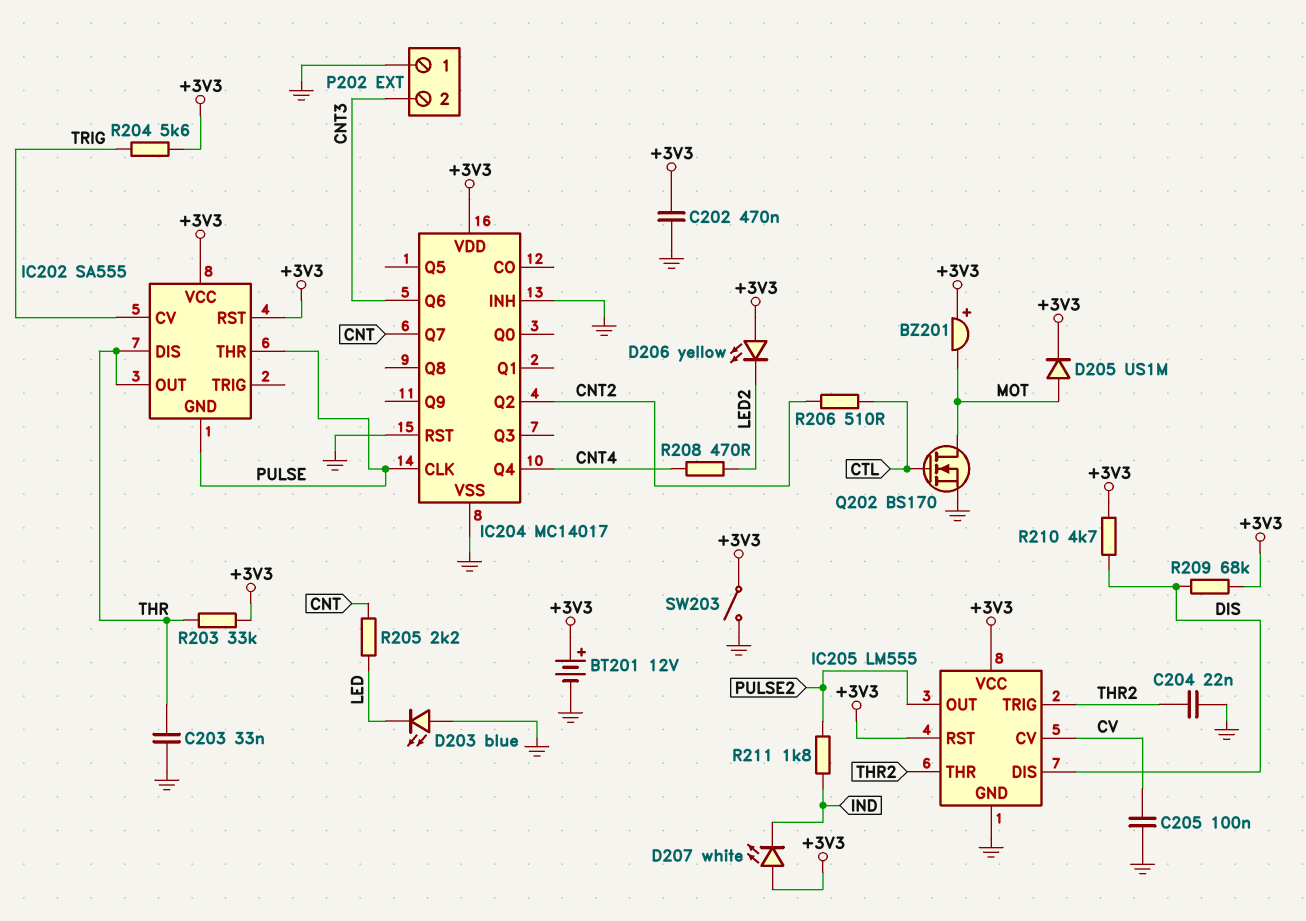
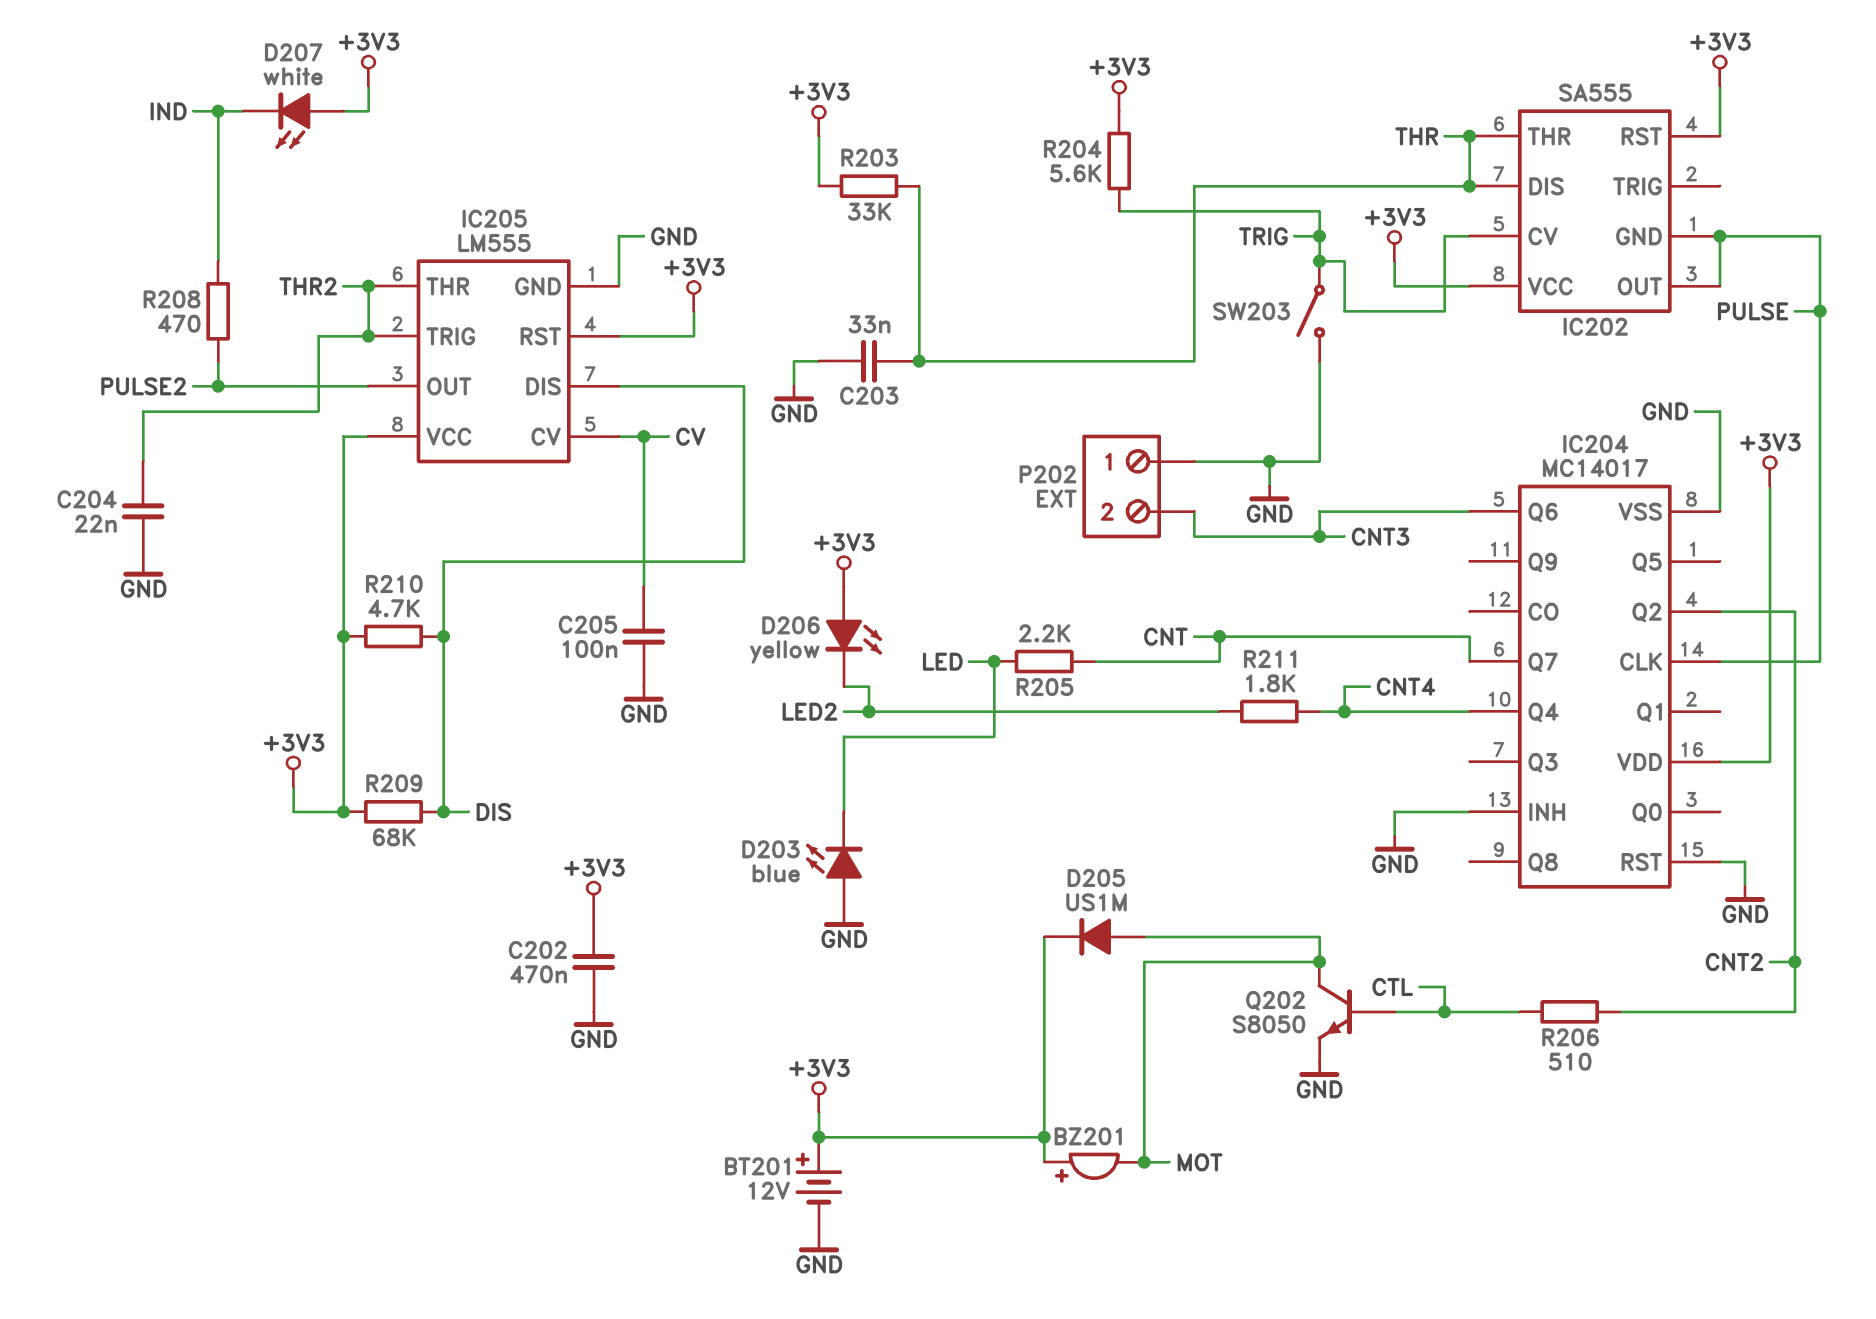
IC202 pin OUT: THR -> PULSE
IC202 pin THR: PULSE -> THR
Q202: NMOS BS170 (G CTL, D MOT, S GND) -> NPN S8050 (B CTL, C MOT, E GND)
R208: 470 (CNT4, LED2) -> 470 (IND, PULSE2)
R211: 1.8k (IND, PULSE2) -> 1.8k (CNT4, LED2)
SW203: switch (+3V3, GND) -> switch (GND, TRIG)

